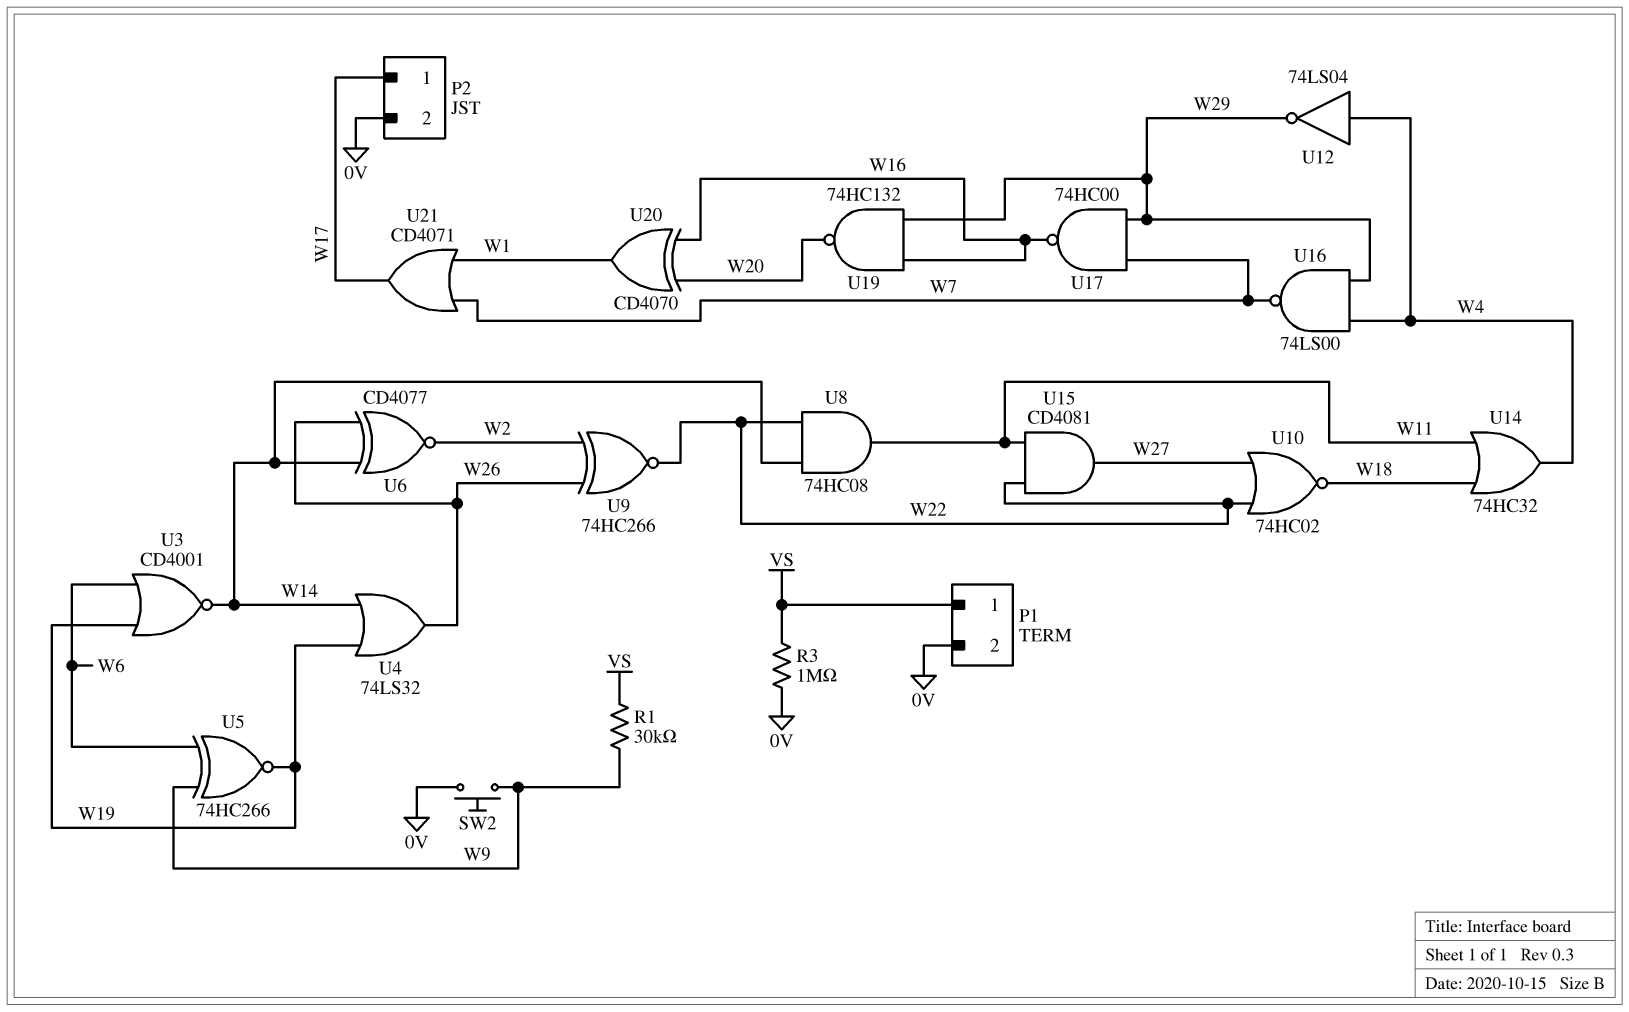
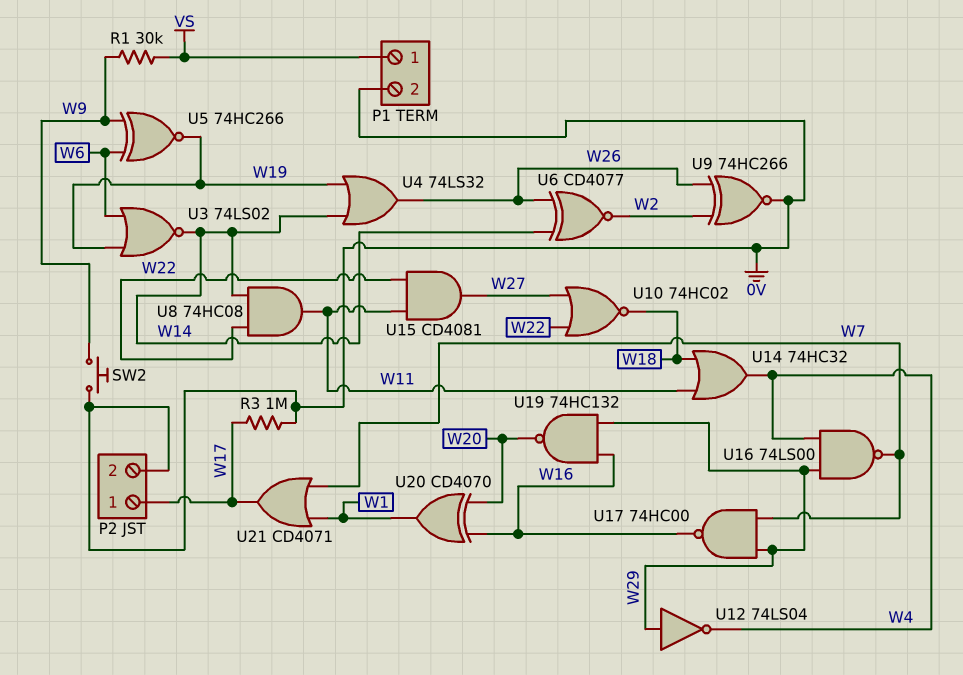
R3: 1M (0V, VS) -> 1M (0V, W17)
U3: NOR CD4001 (in W6, in W19, out W14) -> NOR 74LS02 (in W6, in W19, out W14)
U9: XNOR 74HC266 (in W2, in W26, out W22) -> XNOR 74HC266 (in W2, in W26, out 0V)
U12: NOT 74LS04 (in W4, out W29) -> NOT 74LS04 (in W29, out W4)

